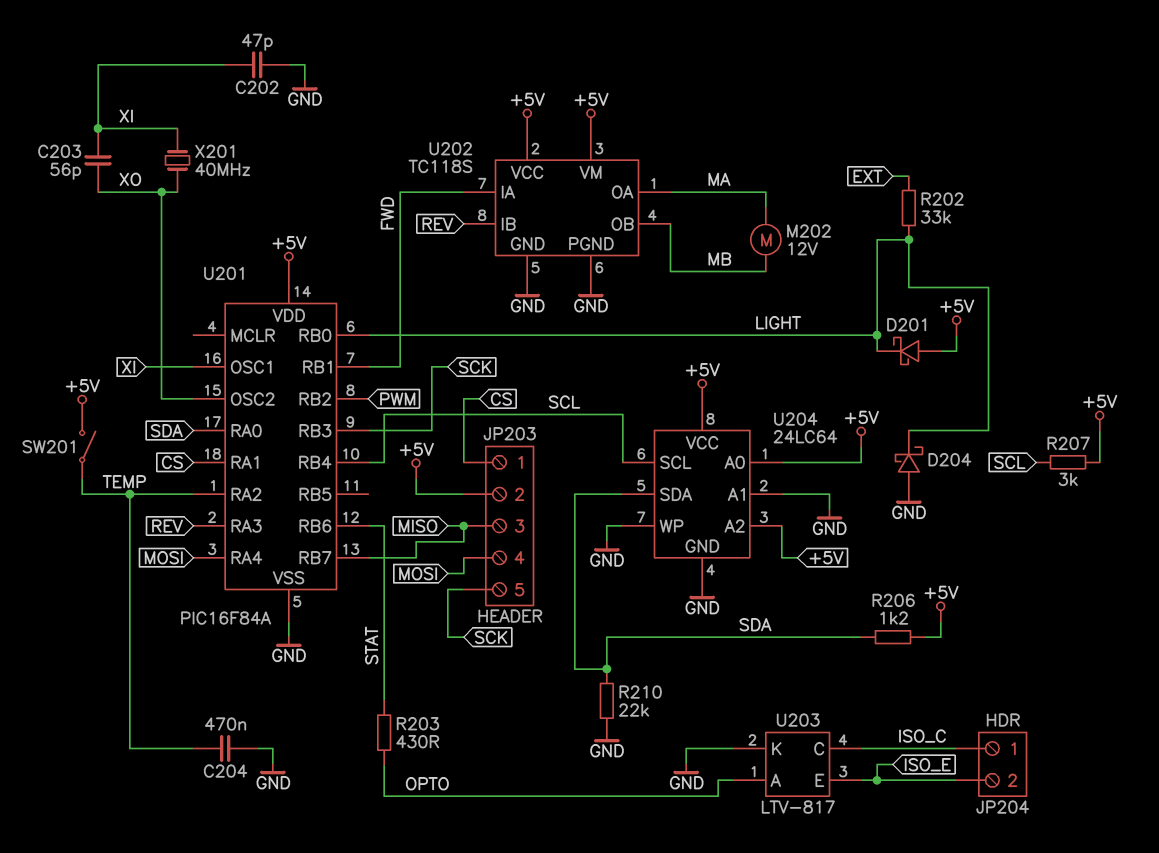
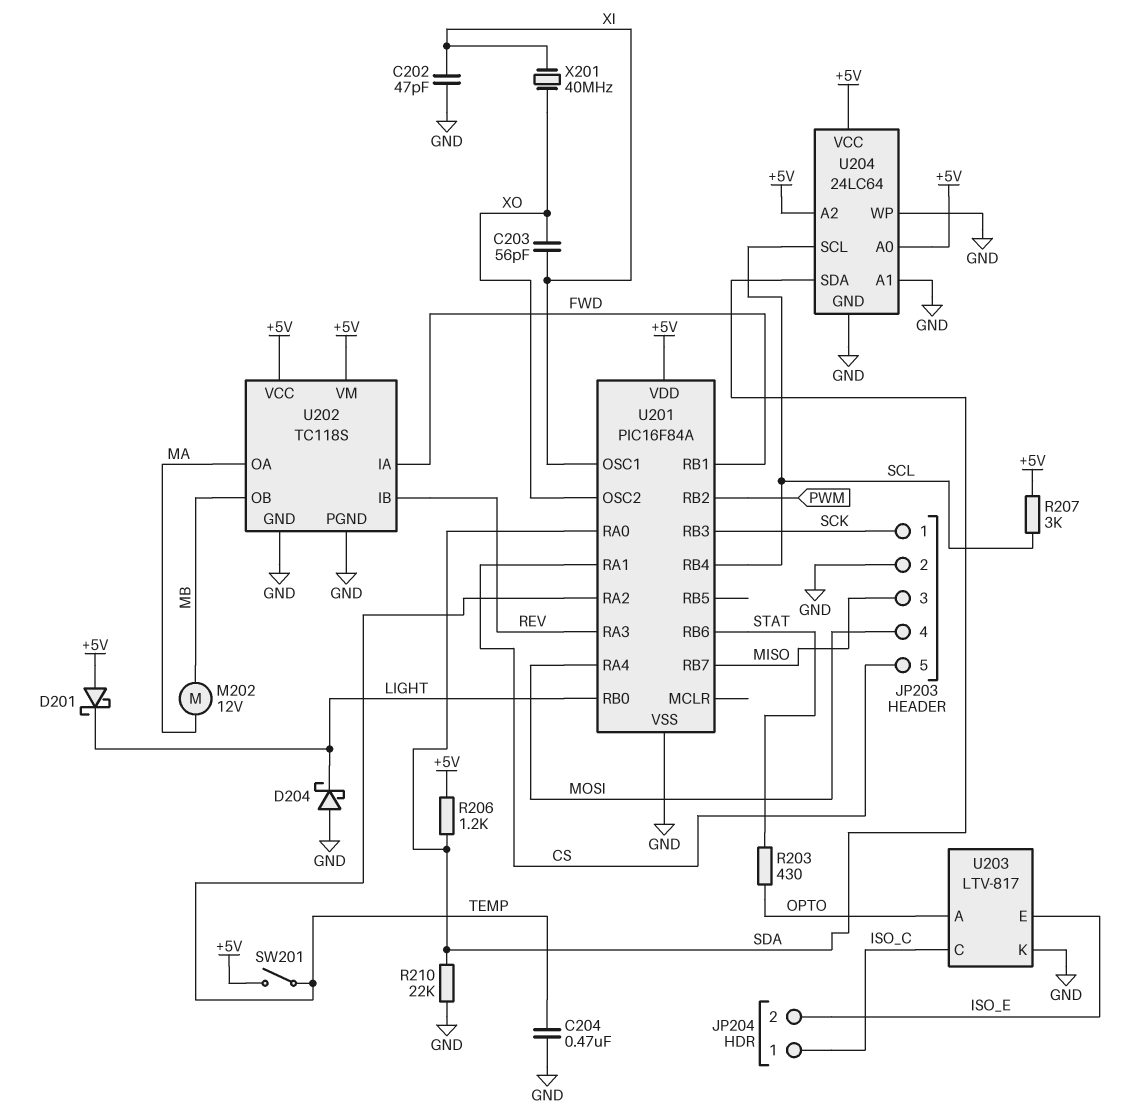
JP203 pin 1: CS -> SCK
JP203 pin 2: +5V -> GND
JP203 pin 5: SCK -> CS
R202: 33k (EXT, LIGHT) -> none

